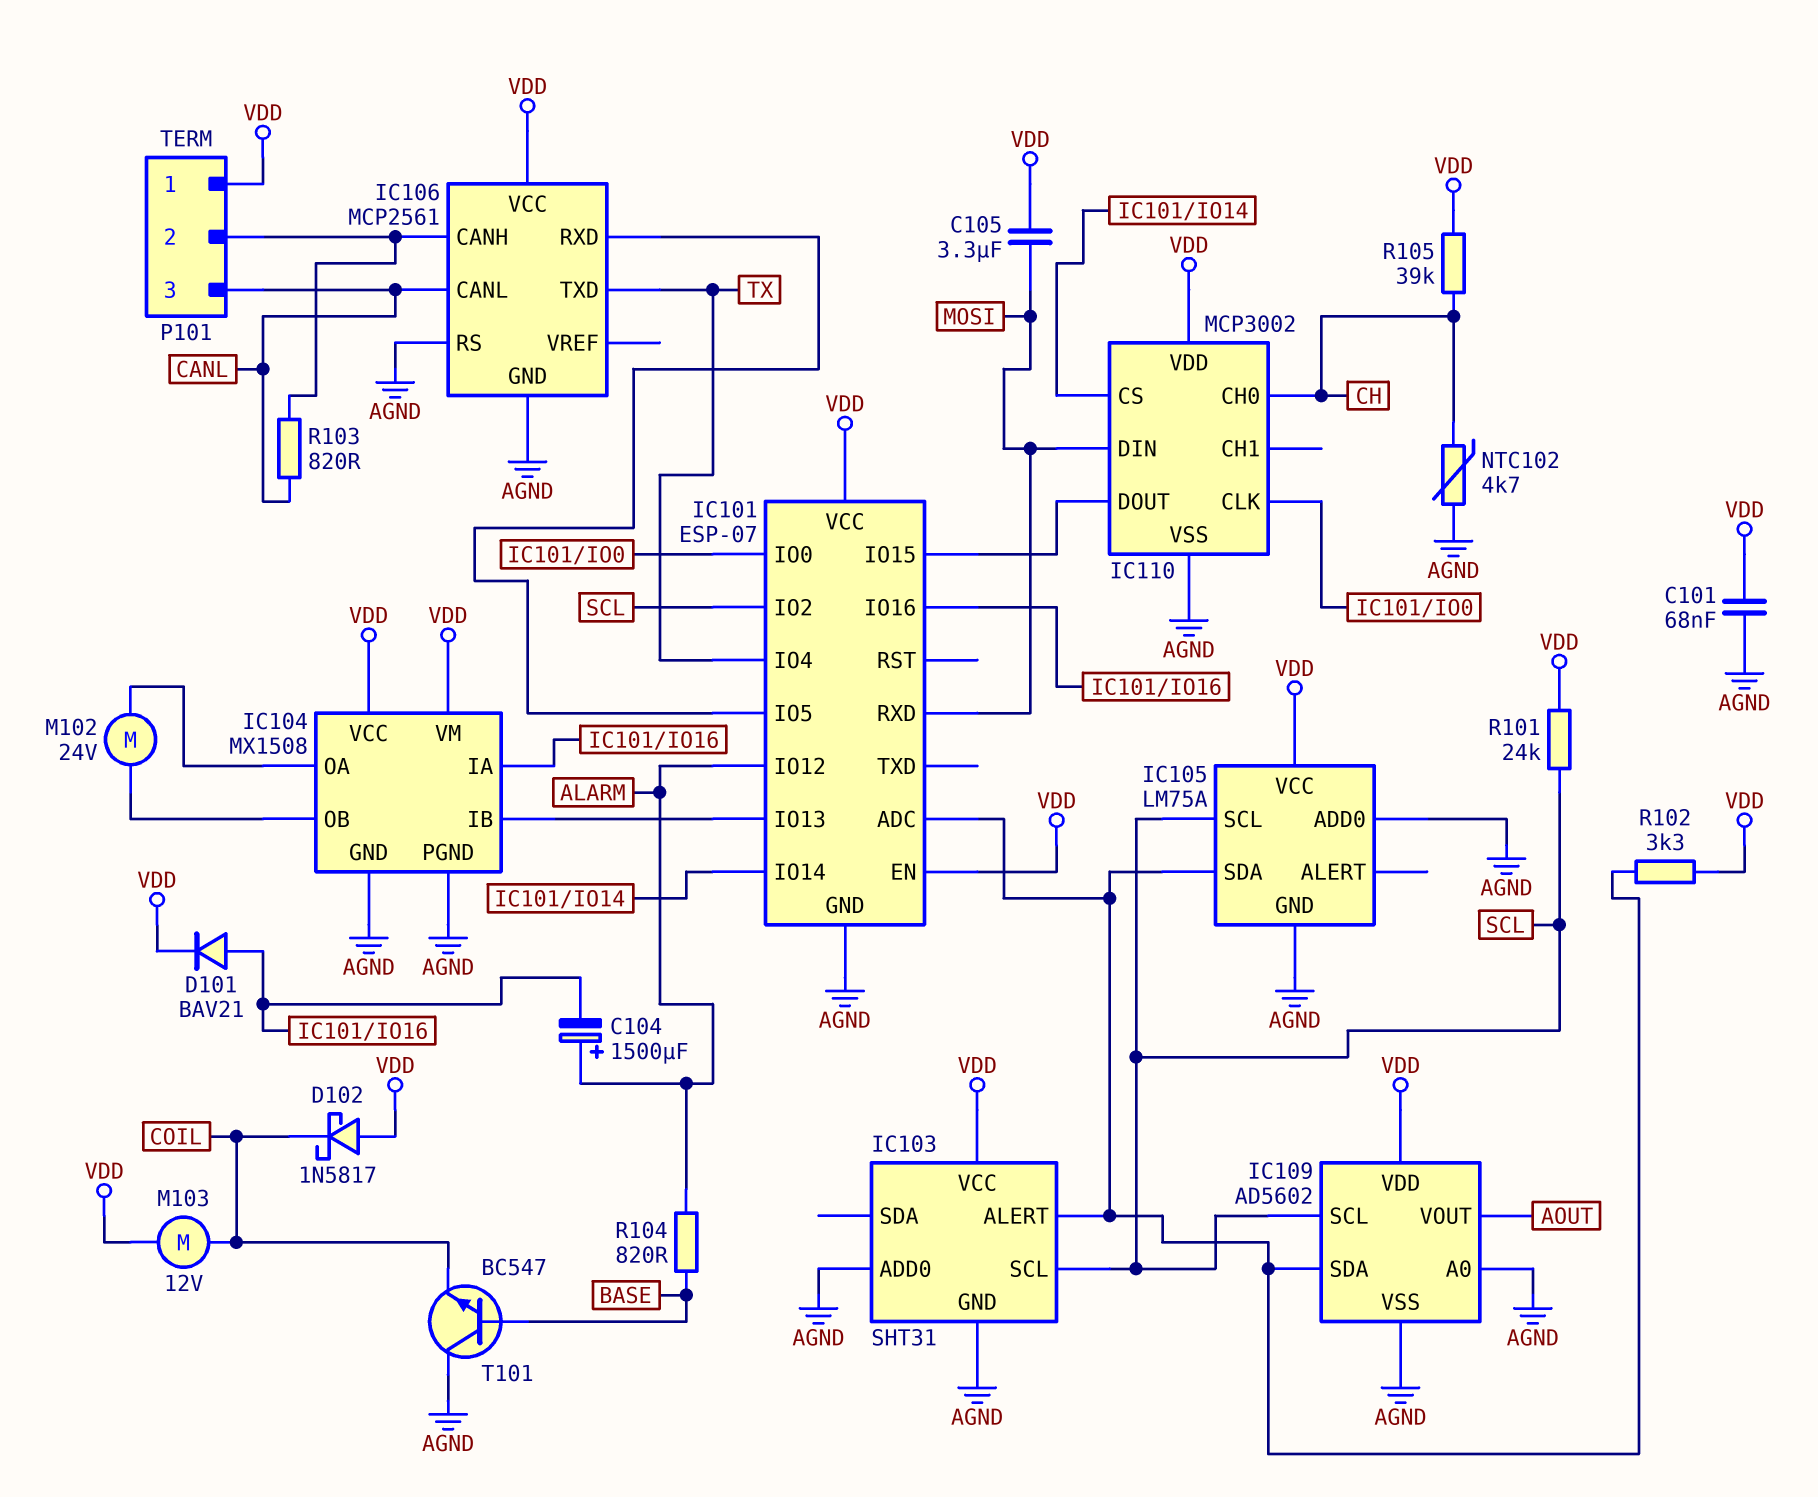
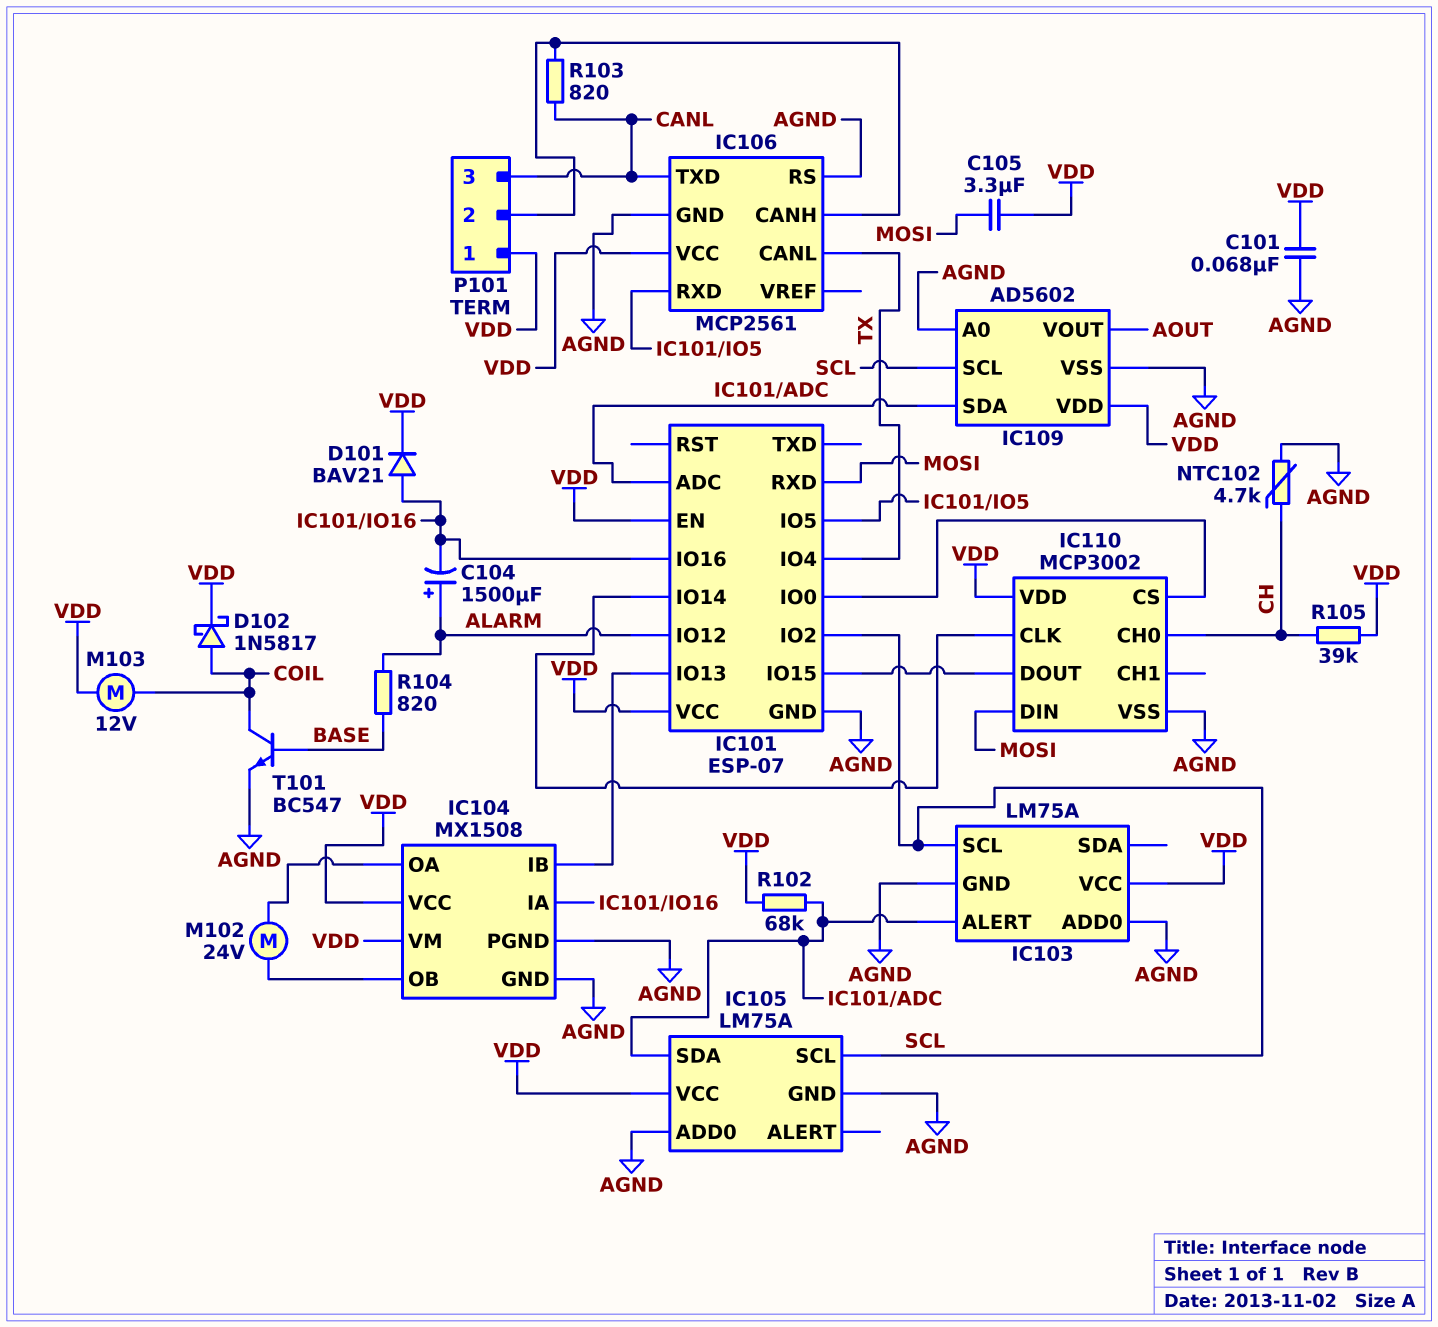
D102: schottky 1N5817 (A VDD, K COIL) -> schottky 1N5817 (A COIL, K VDD)
IC103: SHT31 -> LM75A
IC106 pin CANL: CANL -> TX
IC106 pin TXD: TX -> CANL
IC110 pin CLK: IC101/IO0 -> IC101/IO14
IC110 pin CS: IC101/IO14 -> IC101/IO0
R101: 24k (SCL, VDD) -> none
R102: 3.3k (IC101/ADC, VDD) -> 68k (IC101/ADC, VDD)
T101: NPN BC547 (B BASE, C AGND, E COIL) -> NPN BC547 (B BASE, C COIL, E AGND)

